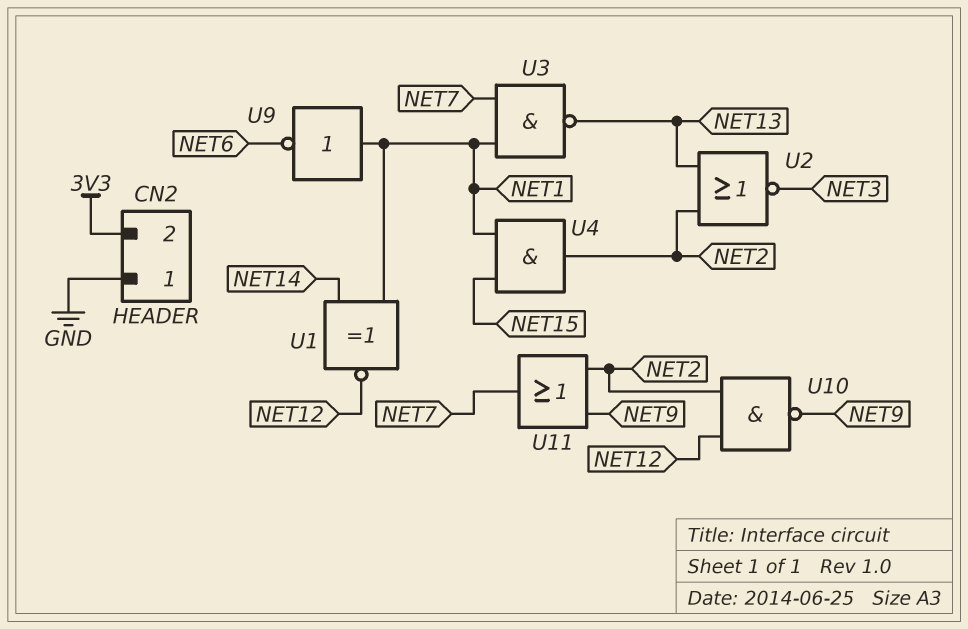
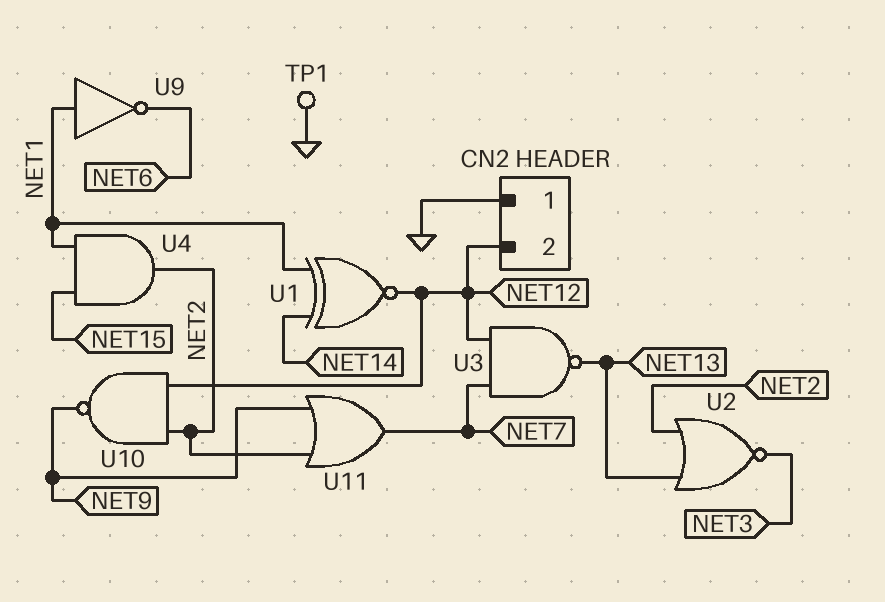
CN2 pin 2: 3V3 -> NET12
TP1: none -> test point (GND)
U3: NAND (in NET1, in NET7, out NET13) -> NAND (in NET7, in NET12, out NET13)

